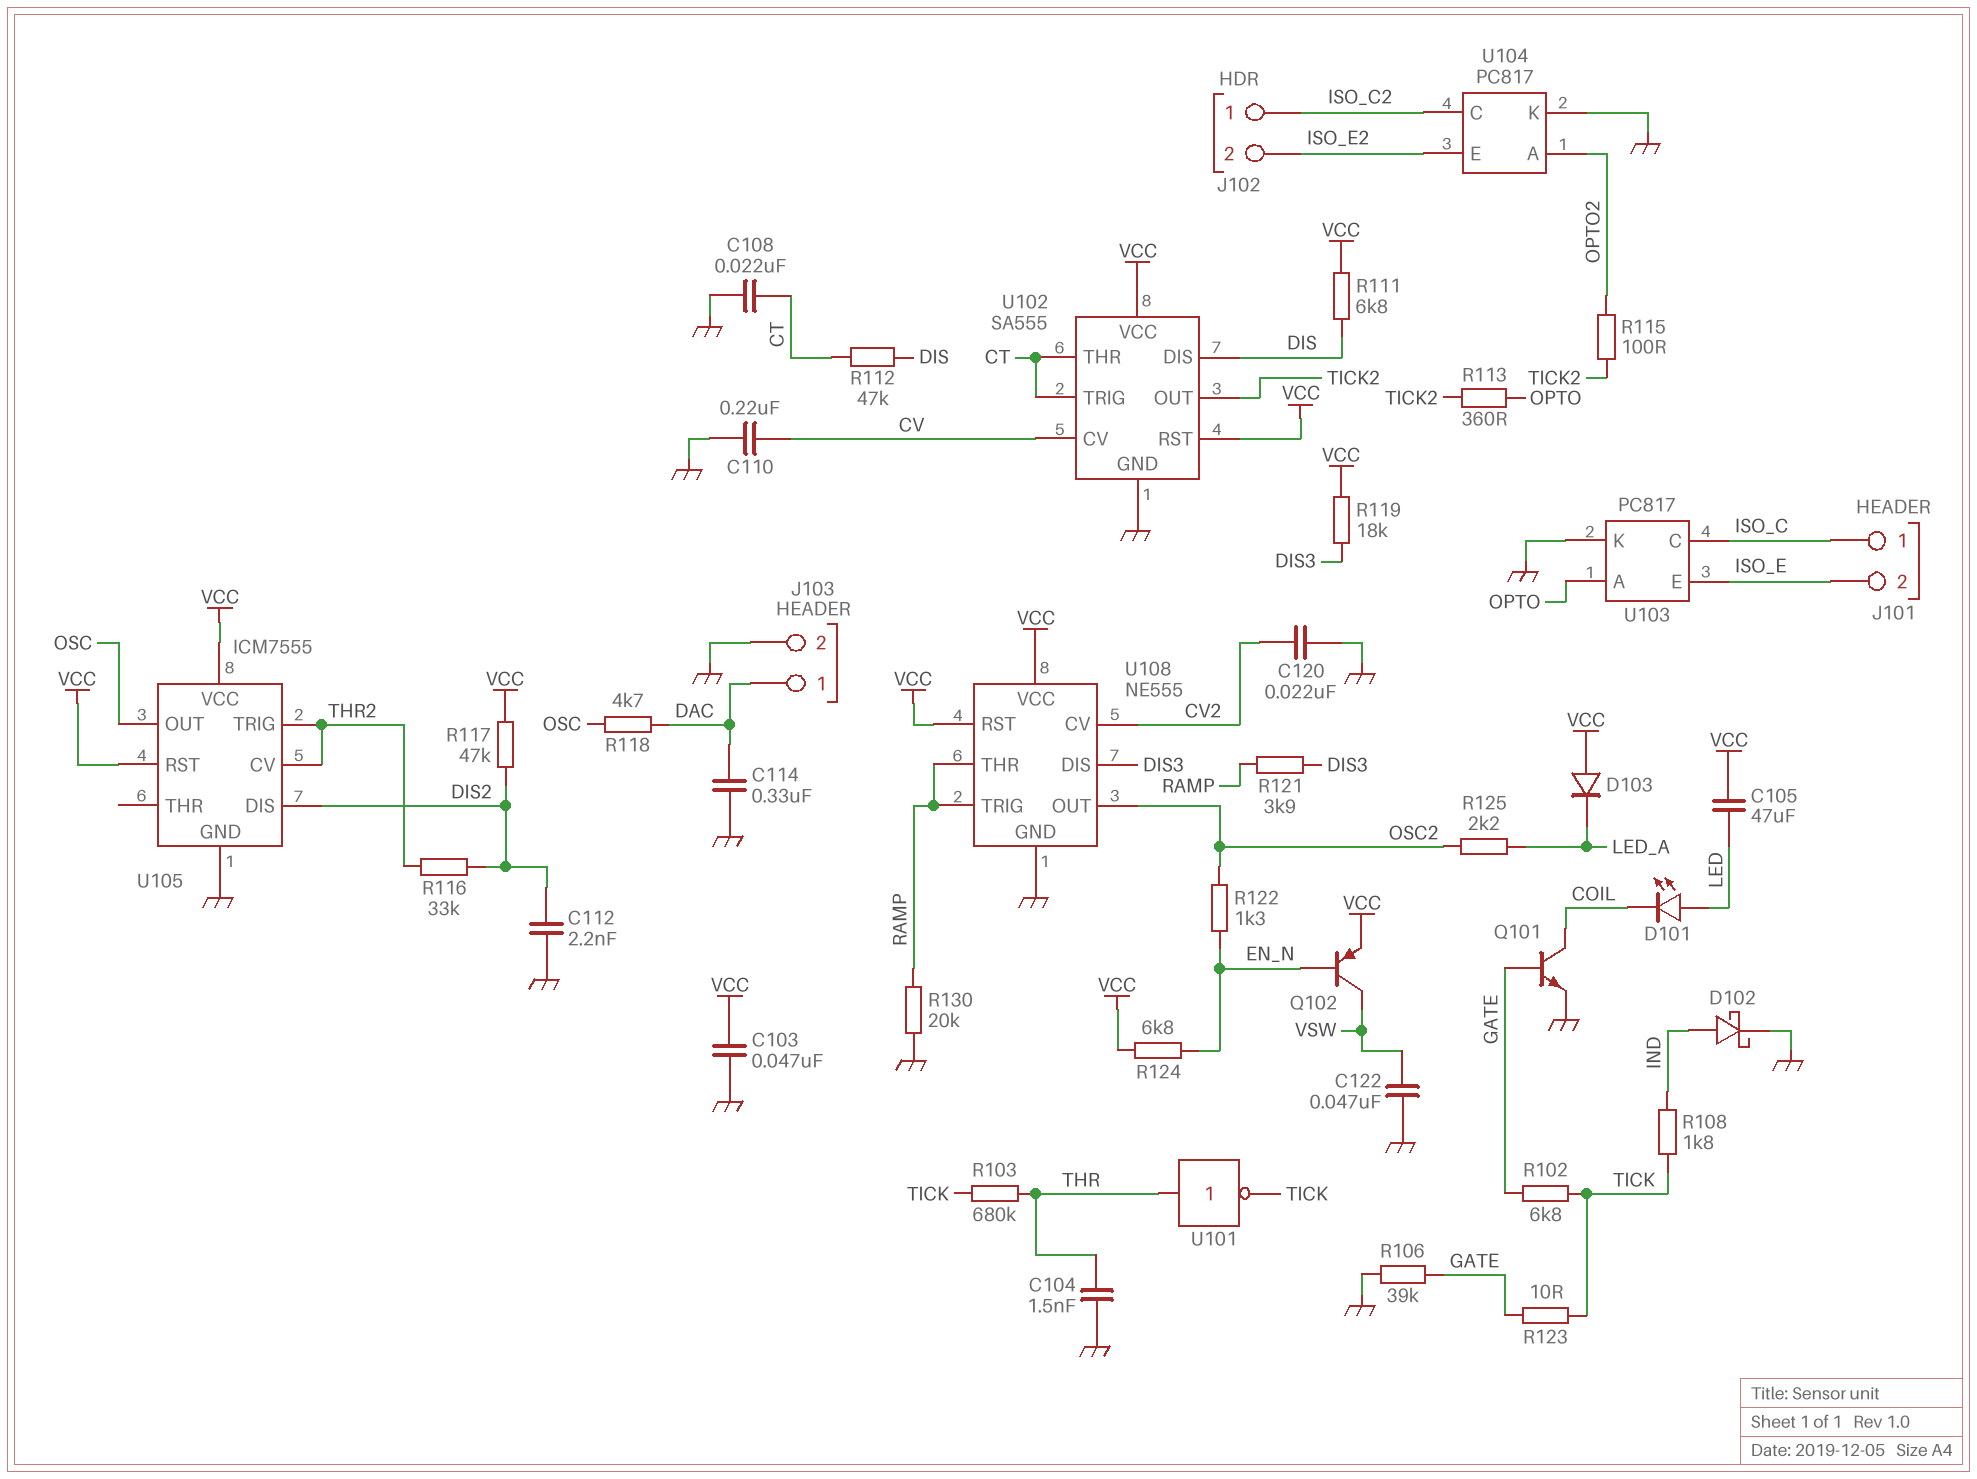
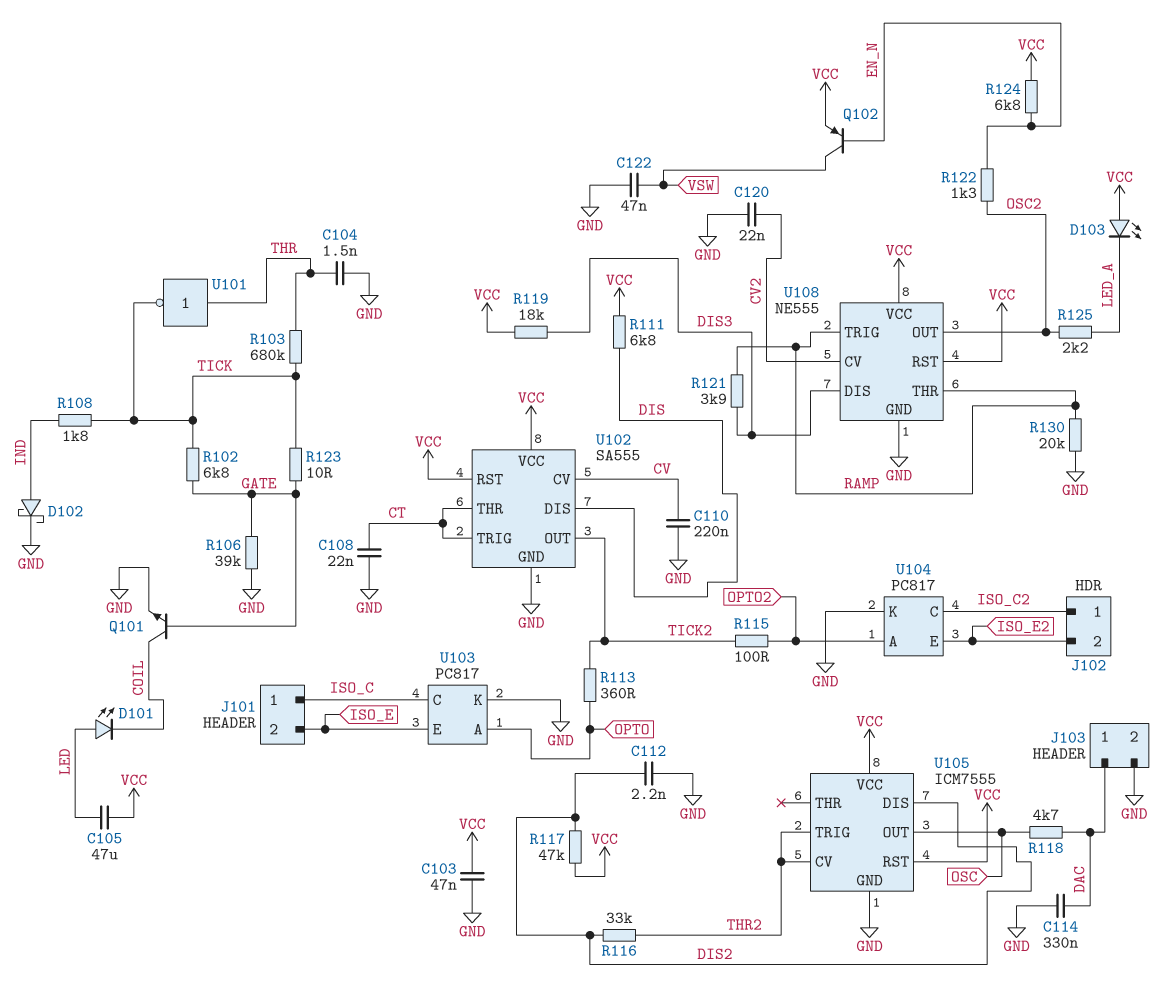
D103: diode (A VCC, K LED_A) -> LED (A VCC, K LED_A)
R112: 47k (CT, DIS) -> none

